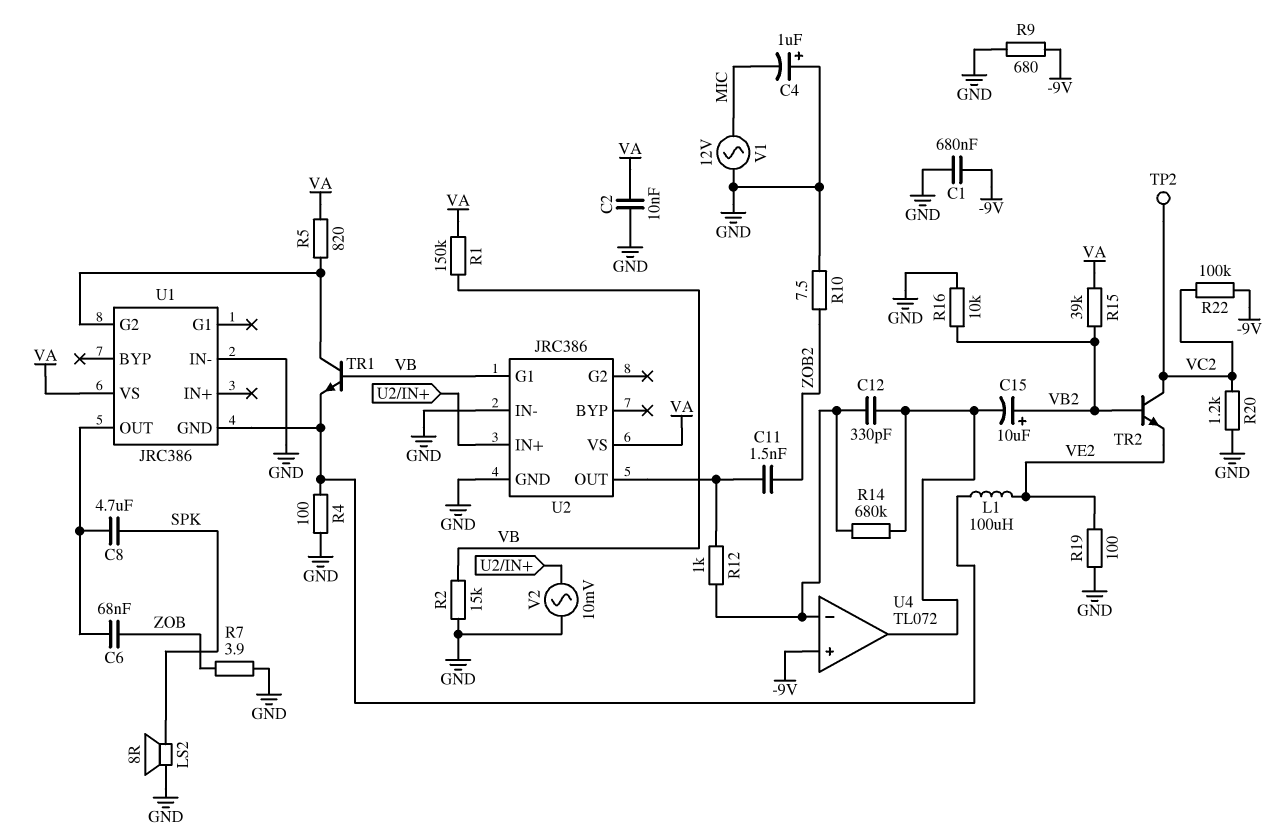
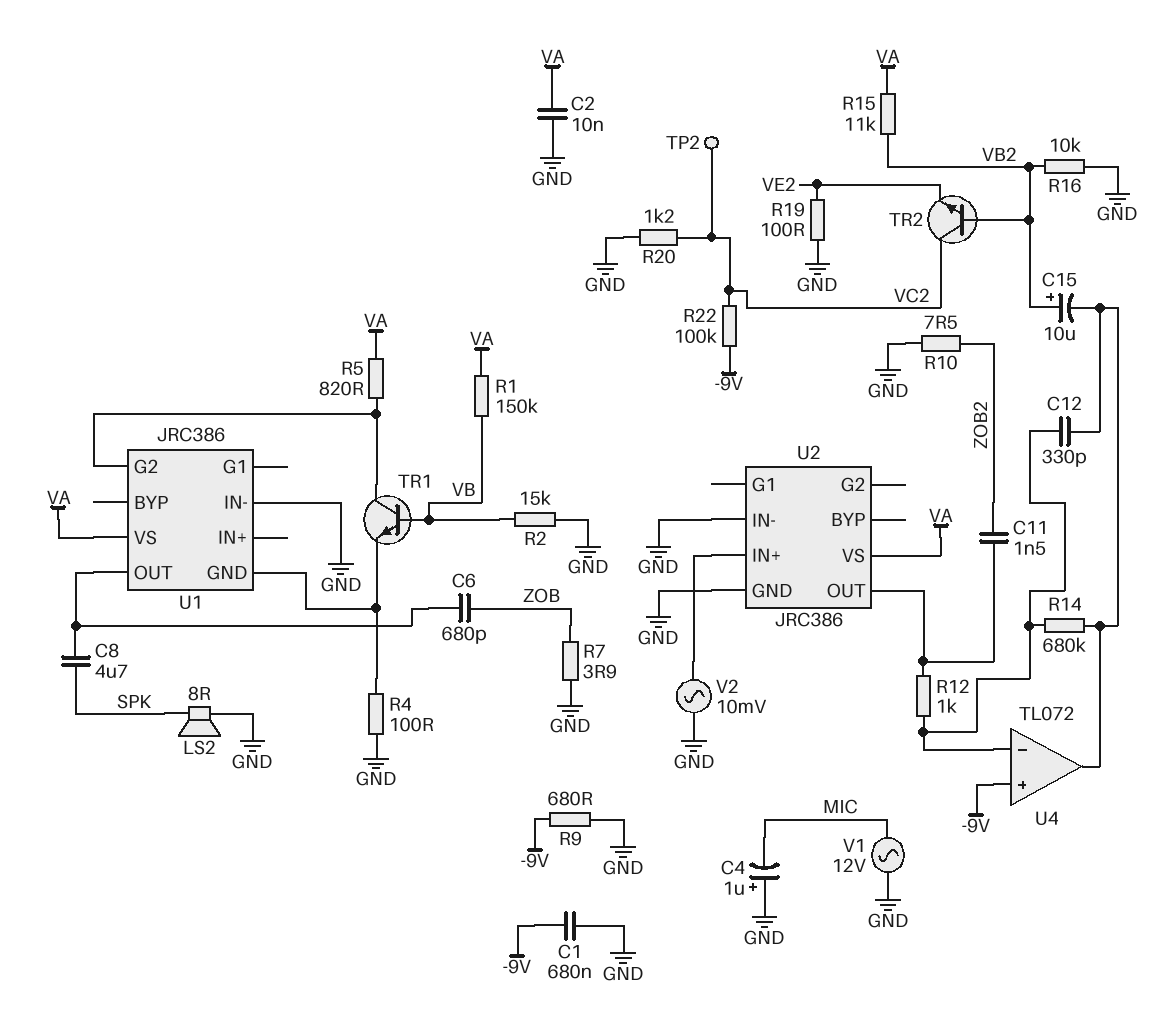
C6: 68nF (U1/OUT, ZOB) -> 680pF (U1/OUT, ZOB)
L1: 100uH (U1/GND, VE2) -> none
R15: 39k (VA, VB2) -> 11k (VA, VB2)
U2 pin G1: VB -> none

